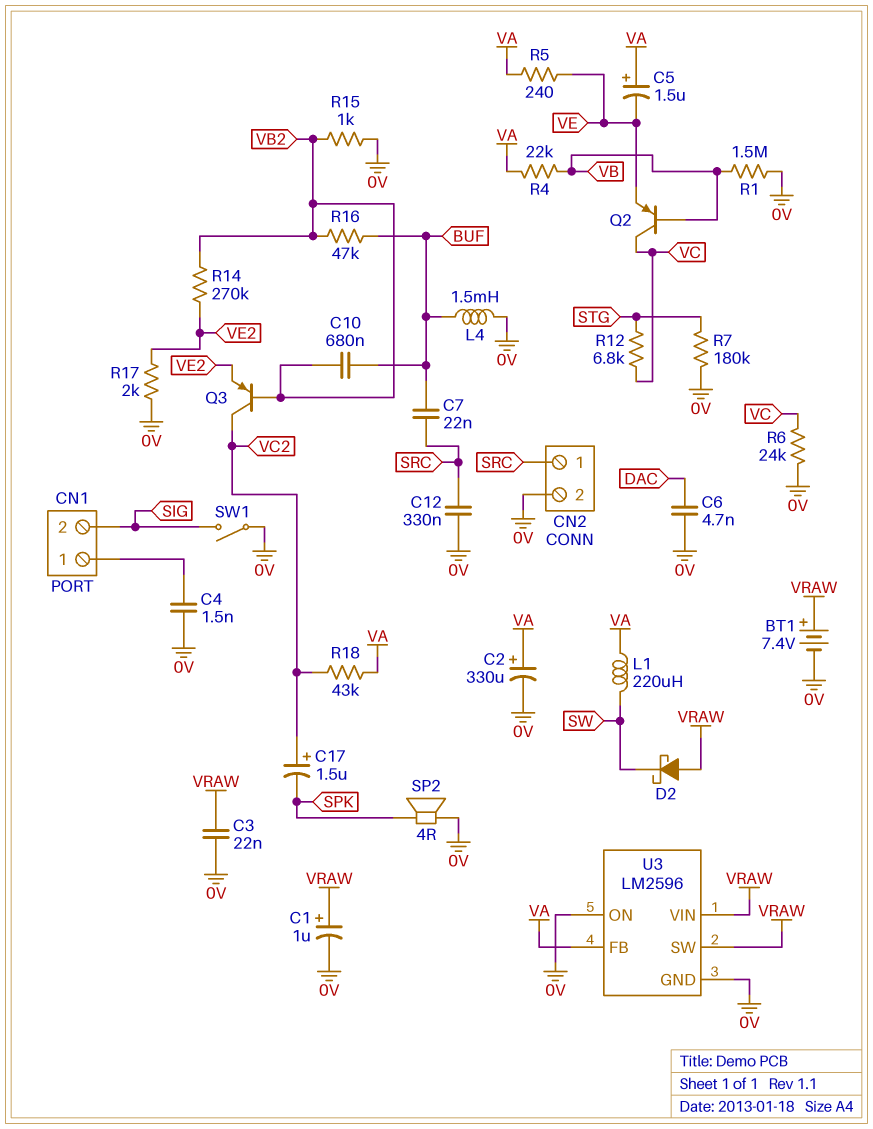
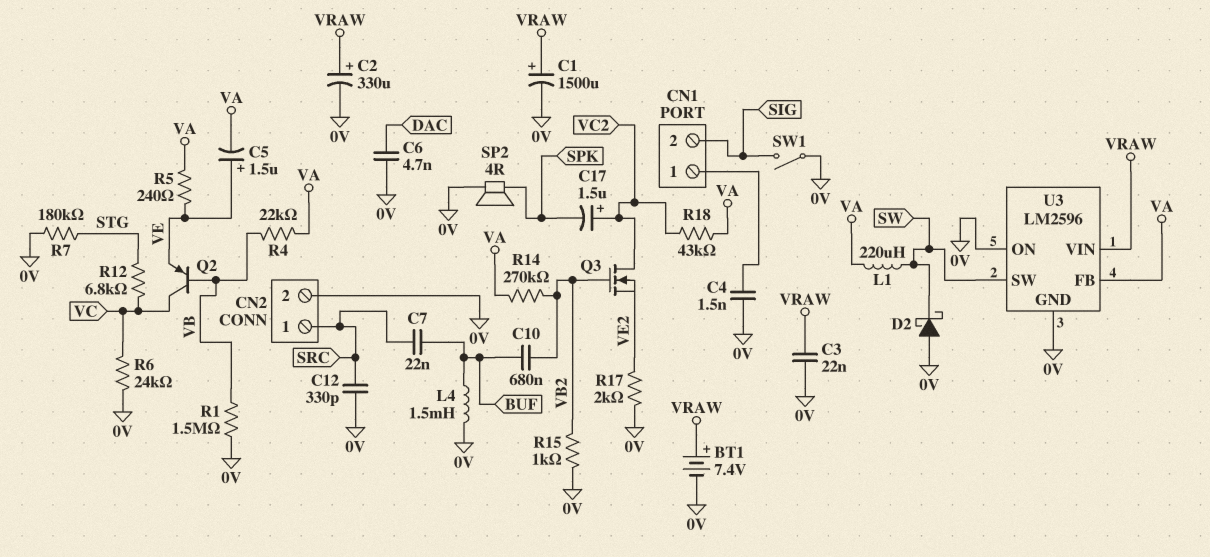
C1: 1uF (plus VRAW, minus 0V) -> 1500uF (plus VRAW, minus 0V)
C2: 330uF (plus VA, minus 0V) -> 330uF (plus VRAW, minus 0V)
C5: 1.5uF (plus VA, minus VE) -> 1.5uF (plus VE, minus VA)
C12: 330nF (0V, SRC) -> 330pF (0V, SRC)
D2: schottky (A VRAW, K SW) -> schottky (A 0V, K SW)
Q3: PNP (B VB2, C VC2, E VE2) -> NMOS (G VB2, D VC2, S VE2)
R14: 270k (VB2, VE2) -> 270k (VA, VB2)
R16: 47k (BUF, VB2) -> none
U3 pin SW: VRAW -> SW

